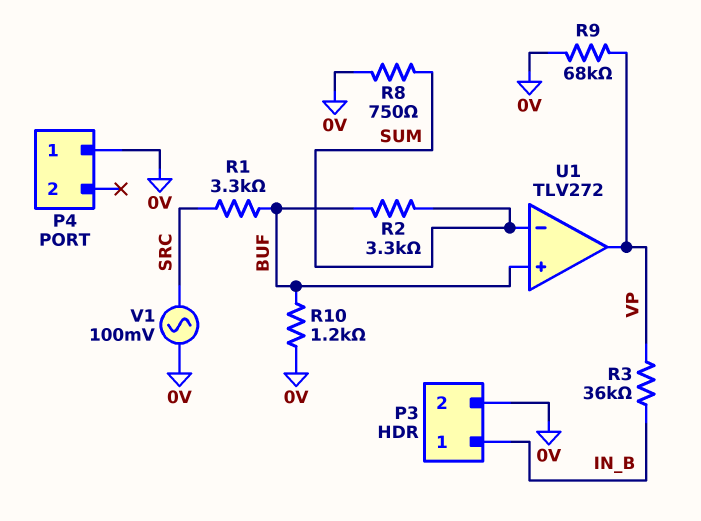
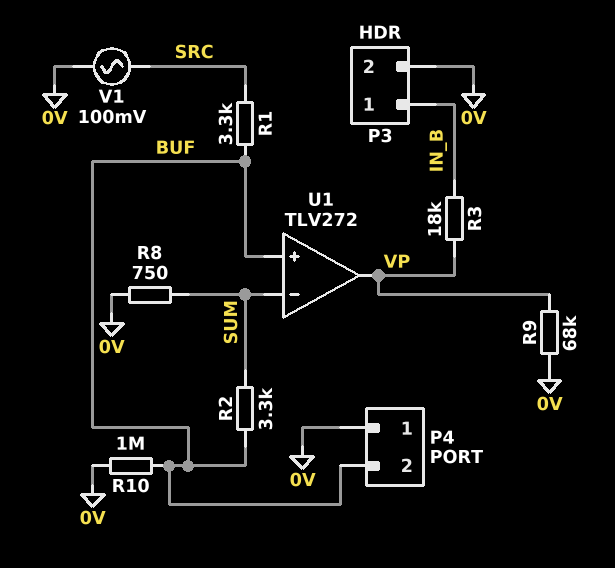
P4 pin 2: none -> BUF
R3: 36k (IN_B, VP) -> 18k (IN_B, VP)
R10: 1.2k (0V, BUF) -> 1M (0V, BUF)

